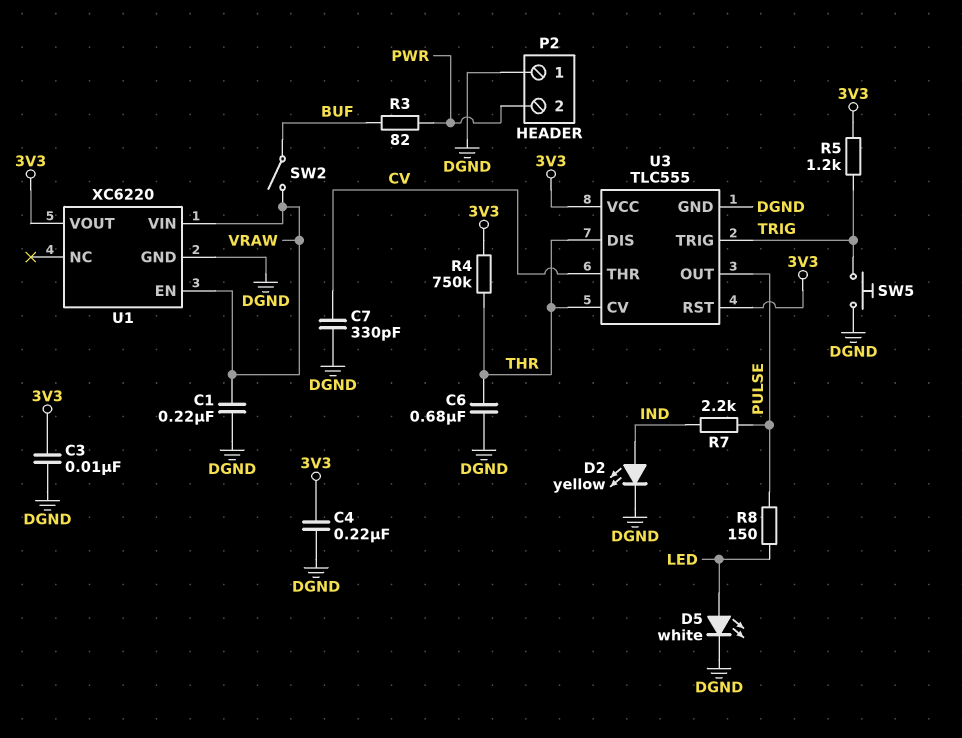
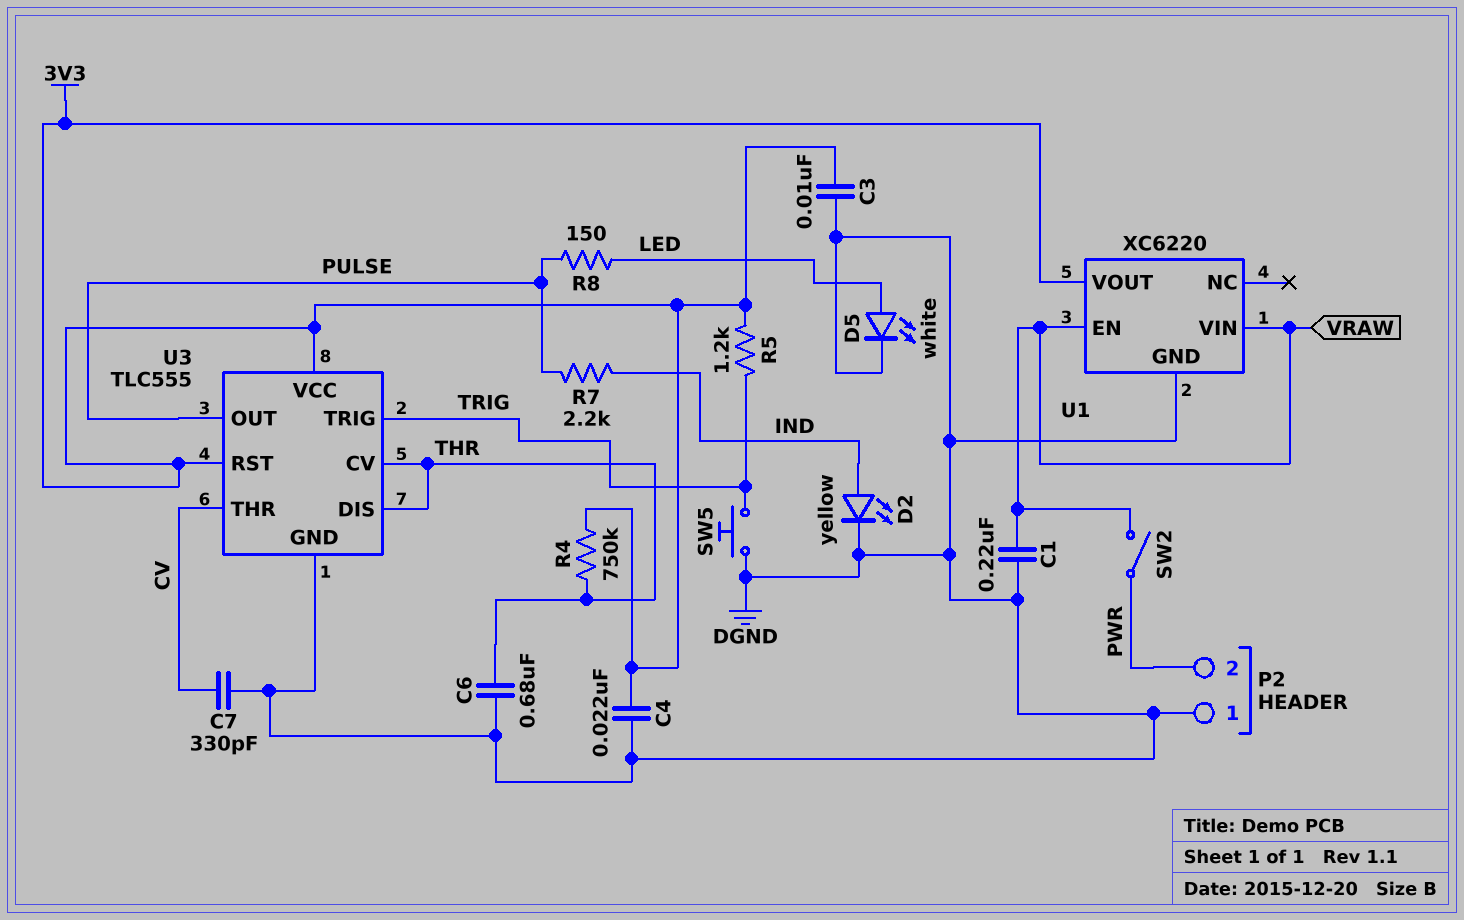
C4: 220nF (3V3, DGND) -> 22nF (3V3, DGND)
R3: 82 (BUF, PWR) -> none
SW2: switch (BUF, VRAW) -> switch (PWR, VRAW)

